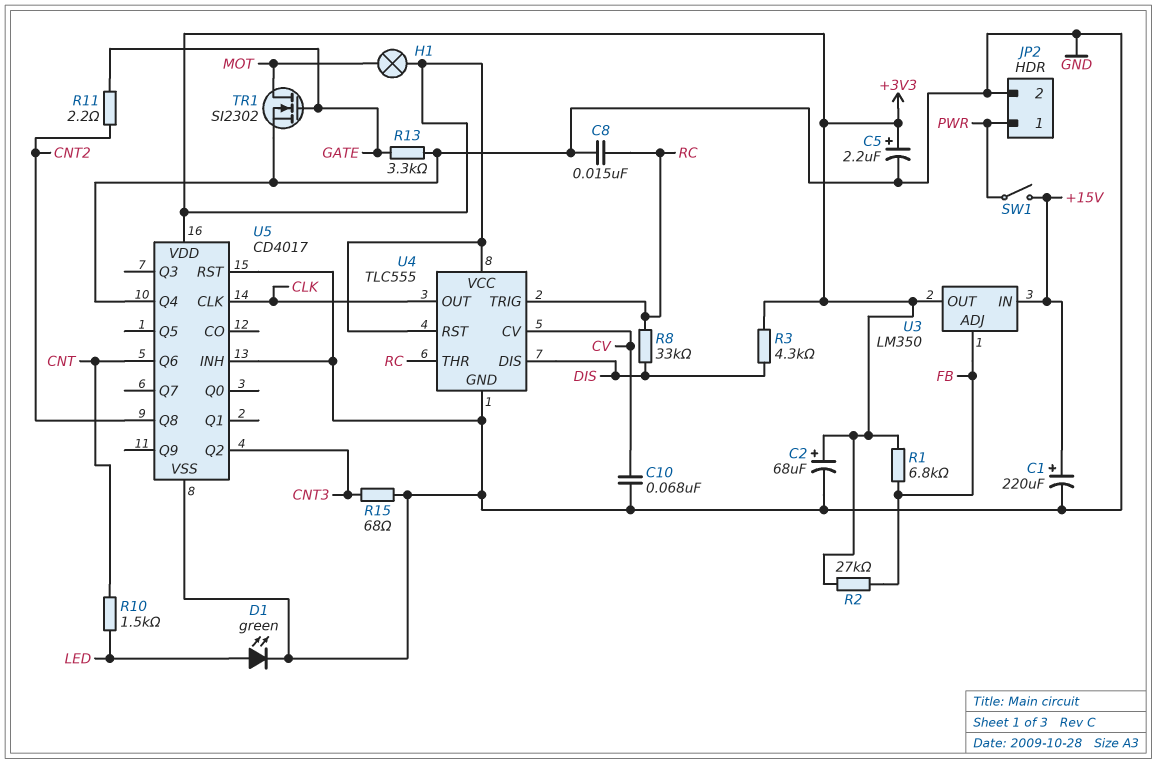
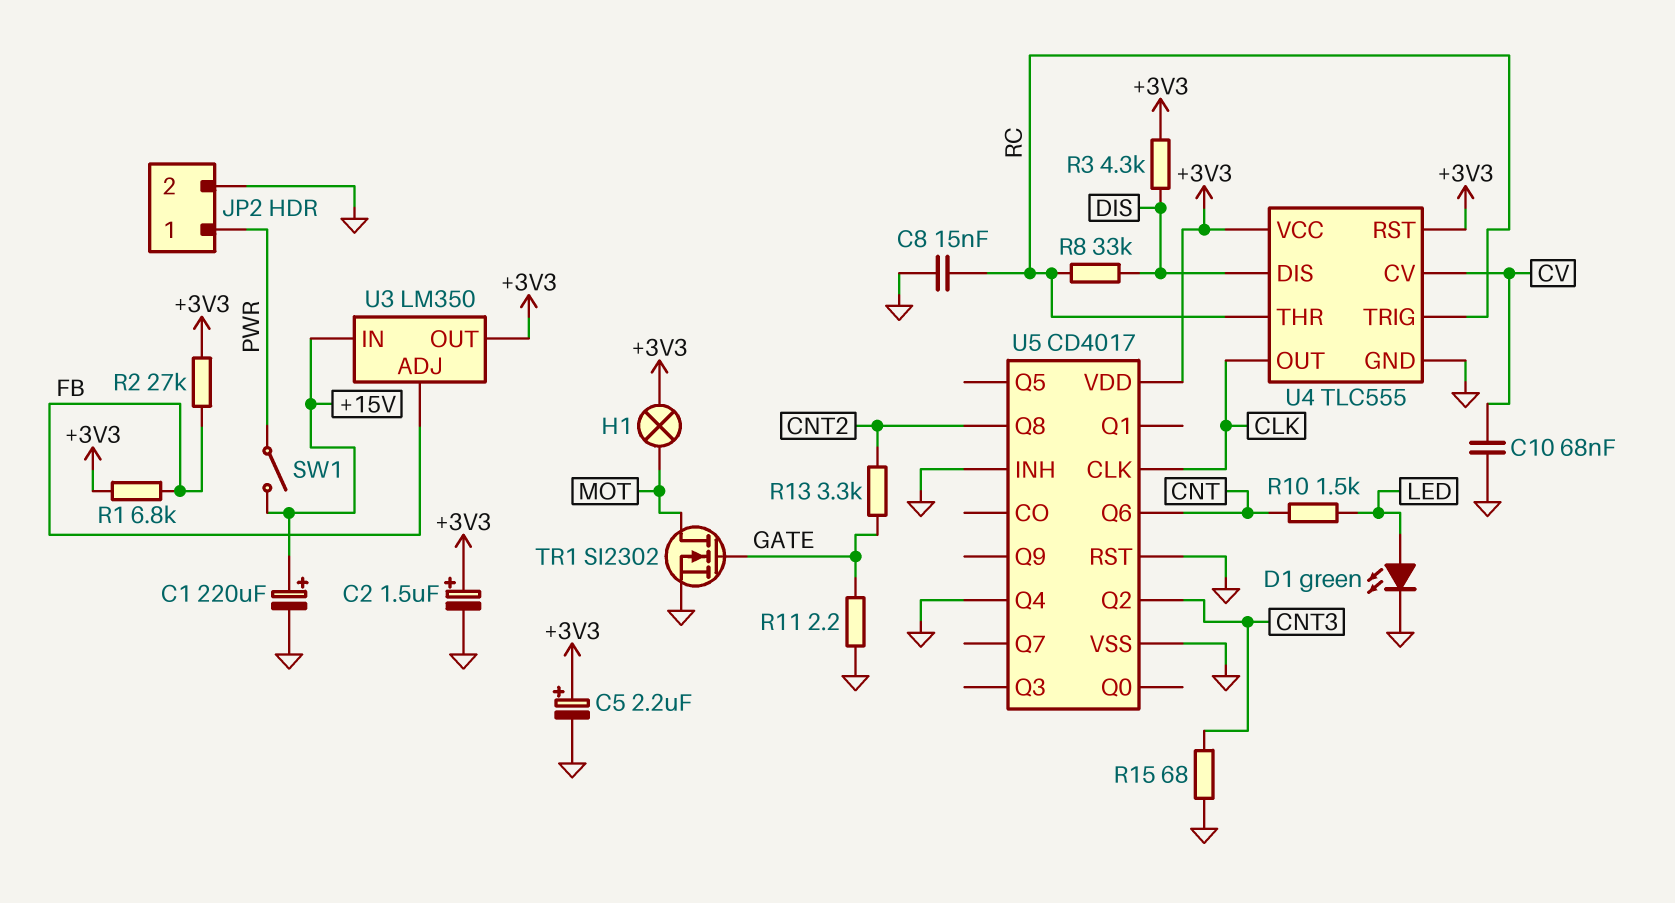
C2: 68uF (plus +3V3, minus GND) -> 1.5uF (plus +3V3, minus GND)
R11: 2.2 (CNT2, GATE) -> 2.2 (GATE, GND)
R13: 3.3k (GATE, GND) -> 3.3k (CNT2, GATE)

